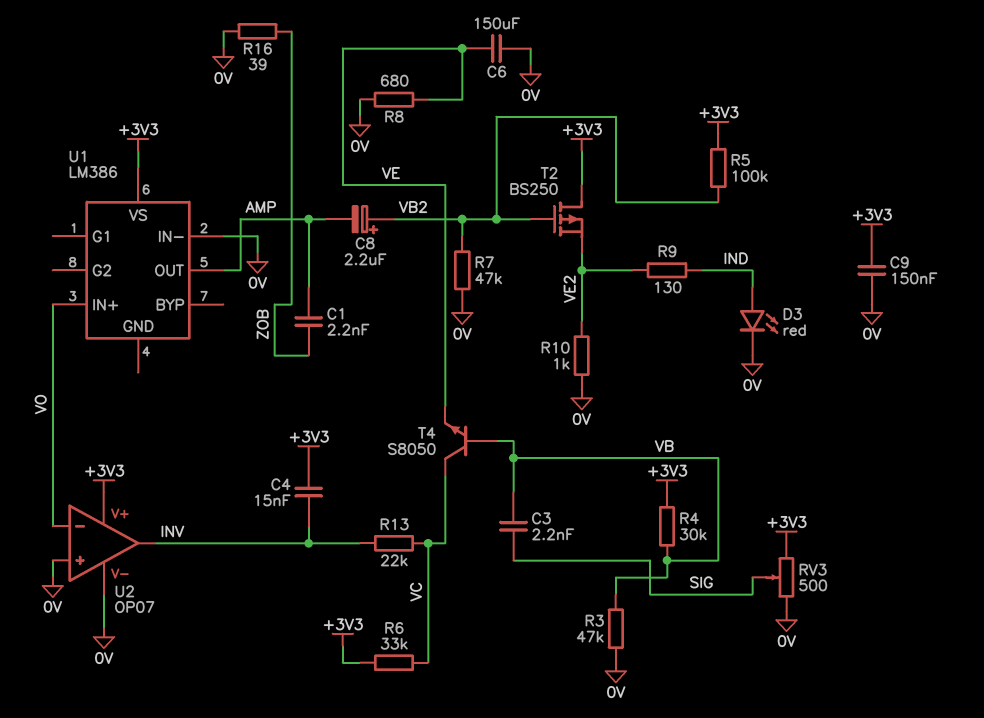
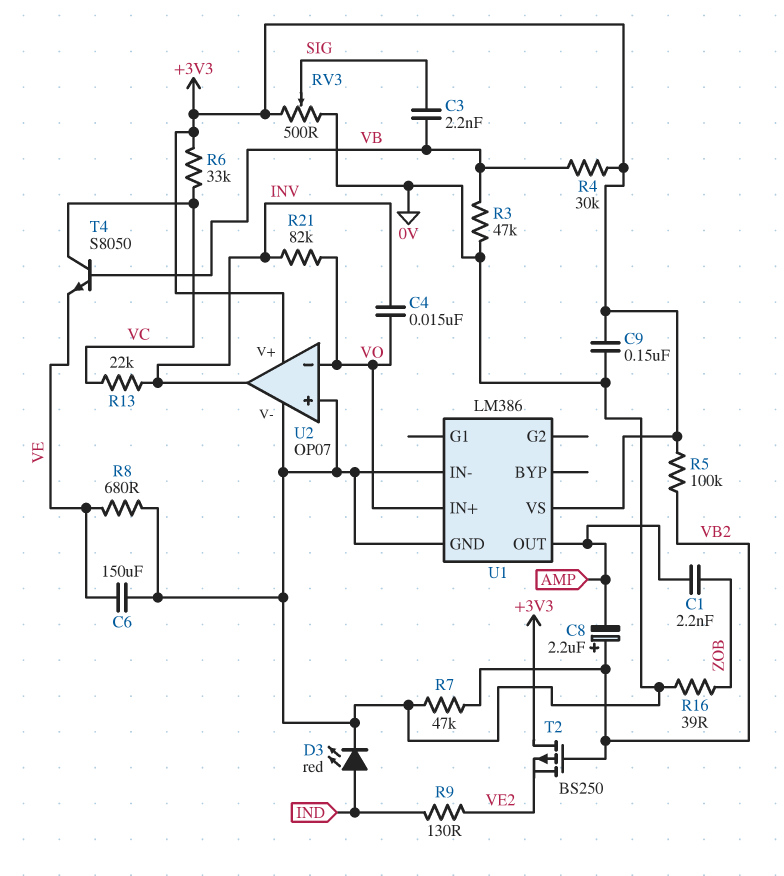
C4: 15nF (+3V3, INV) -> 15nF (INV, VO)
R10: 1k (0V, VE2) -> none
R21: none -> 82k (INV, VO)
U1 pin GND: none -> 0V

